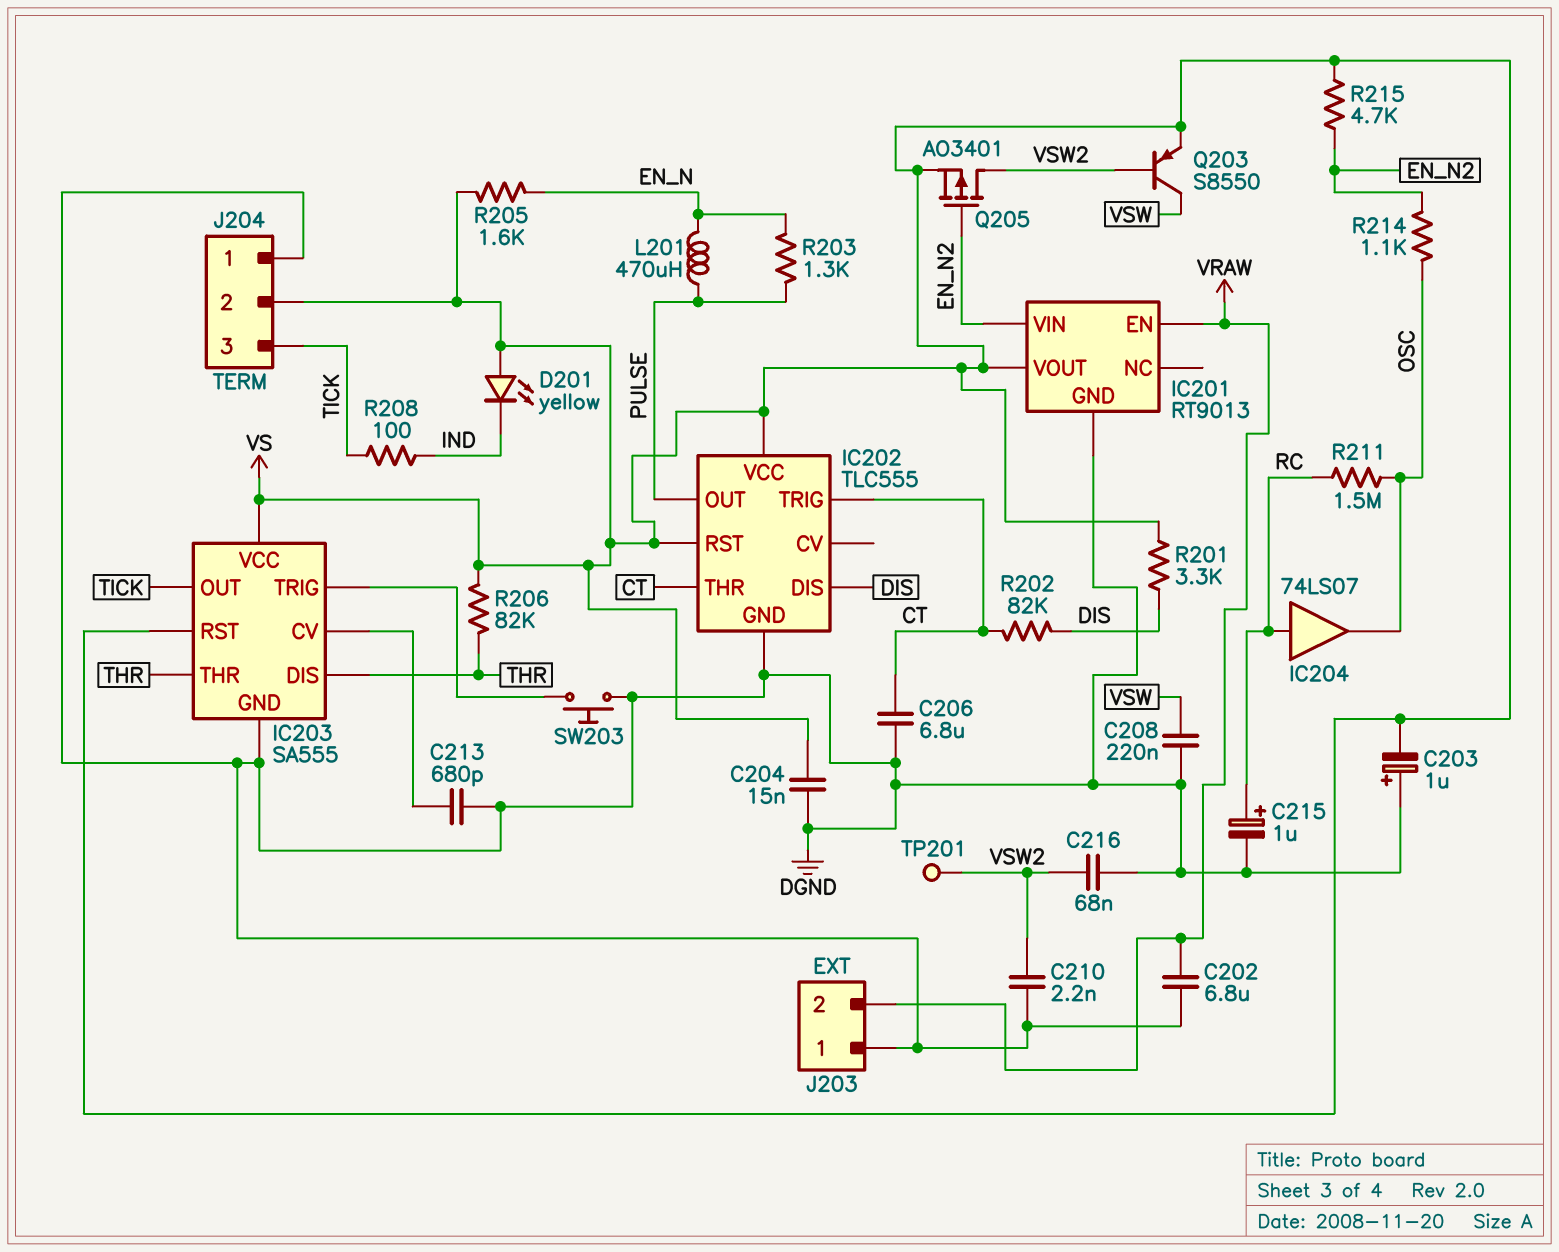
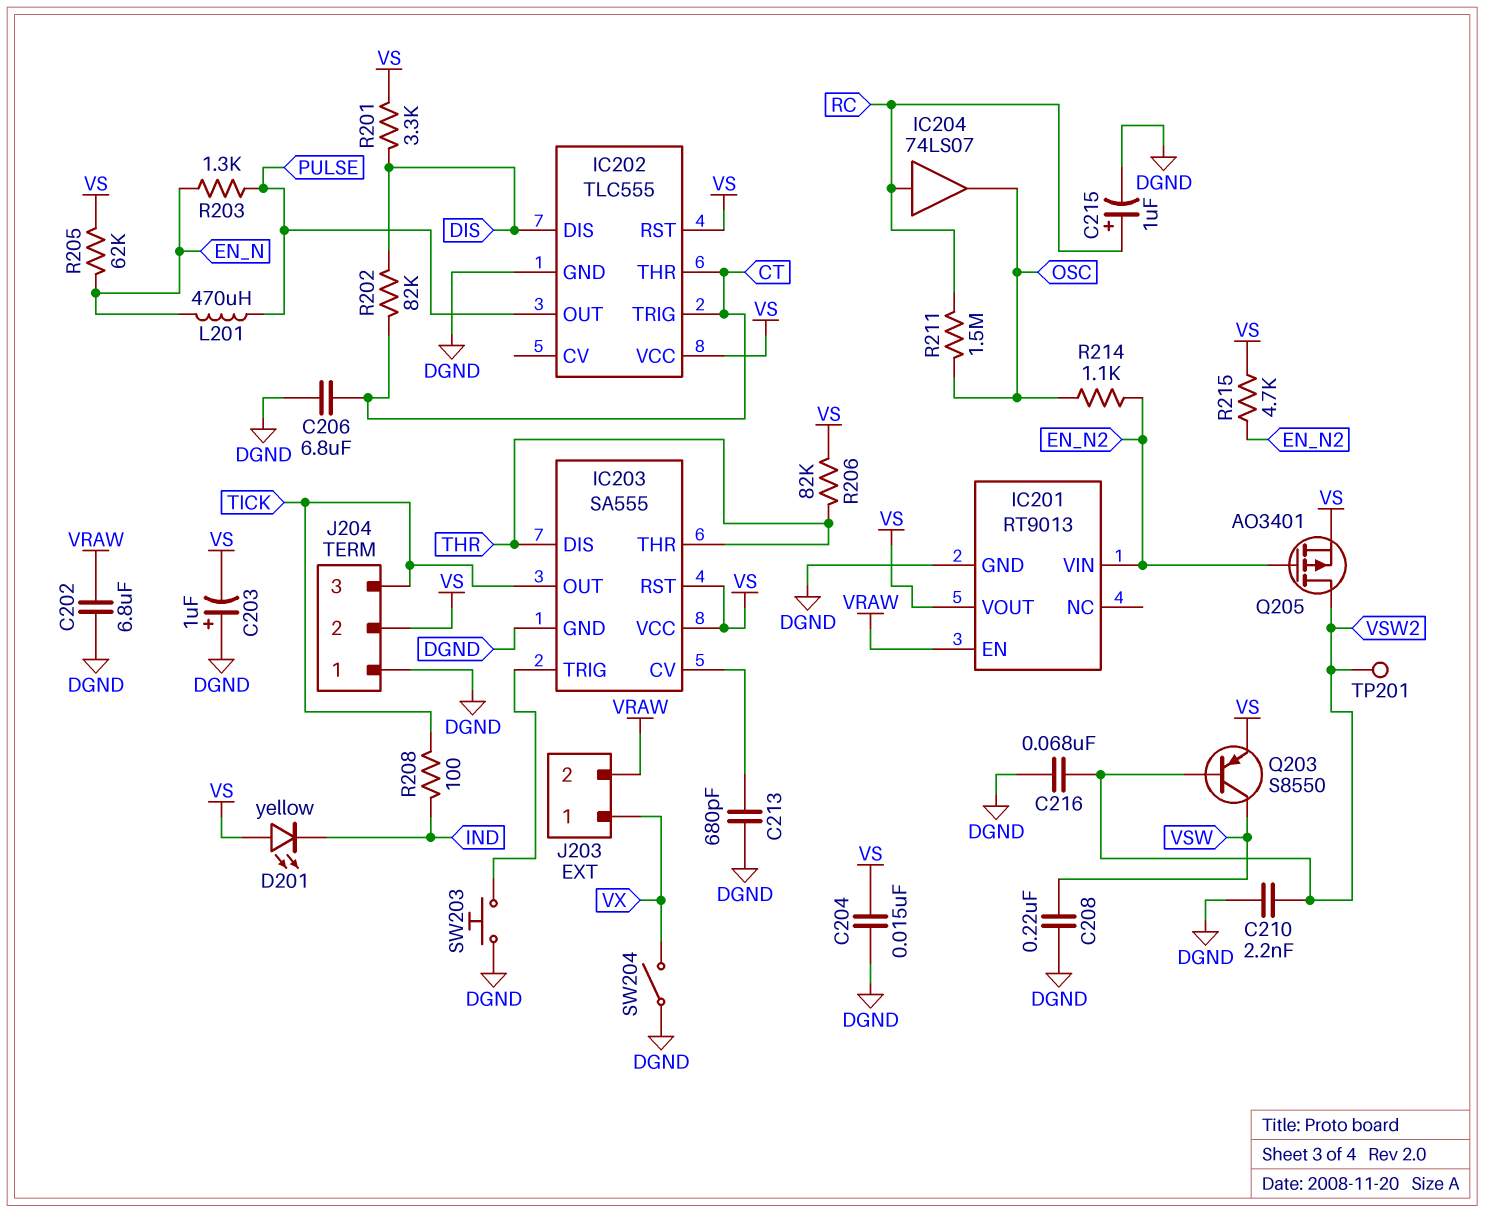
J203 pin 1: DGND -> VX
R205: 1.6k (EN_N, VS) -> 62k (EN_N, VS)
SW204: none -> switch (DGND, VX)

